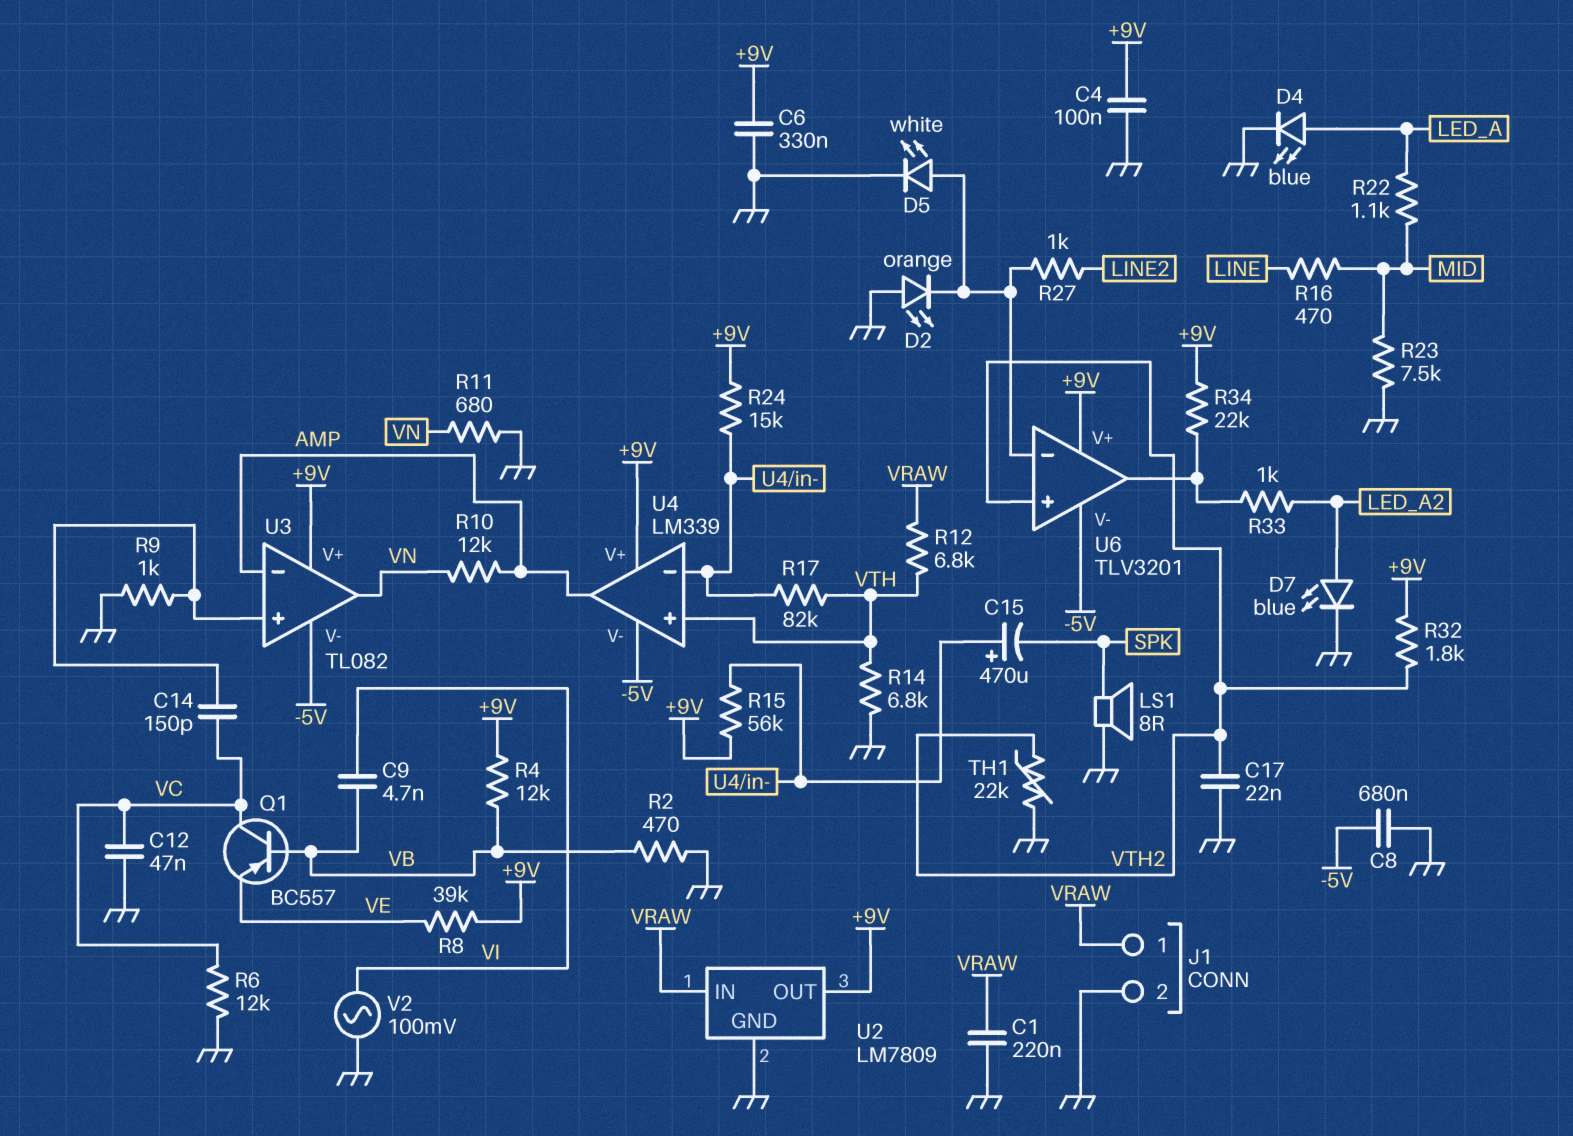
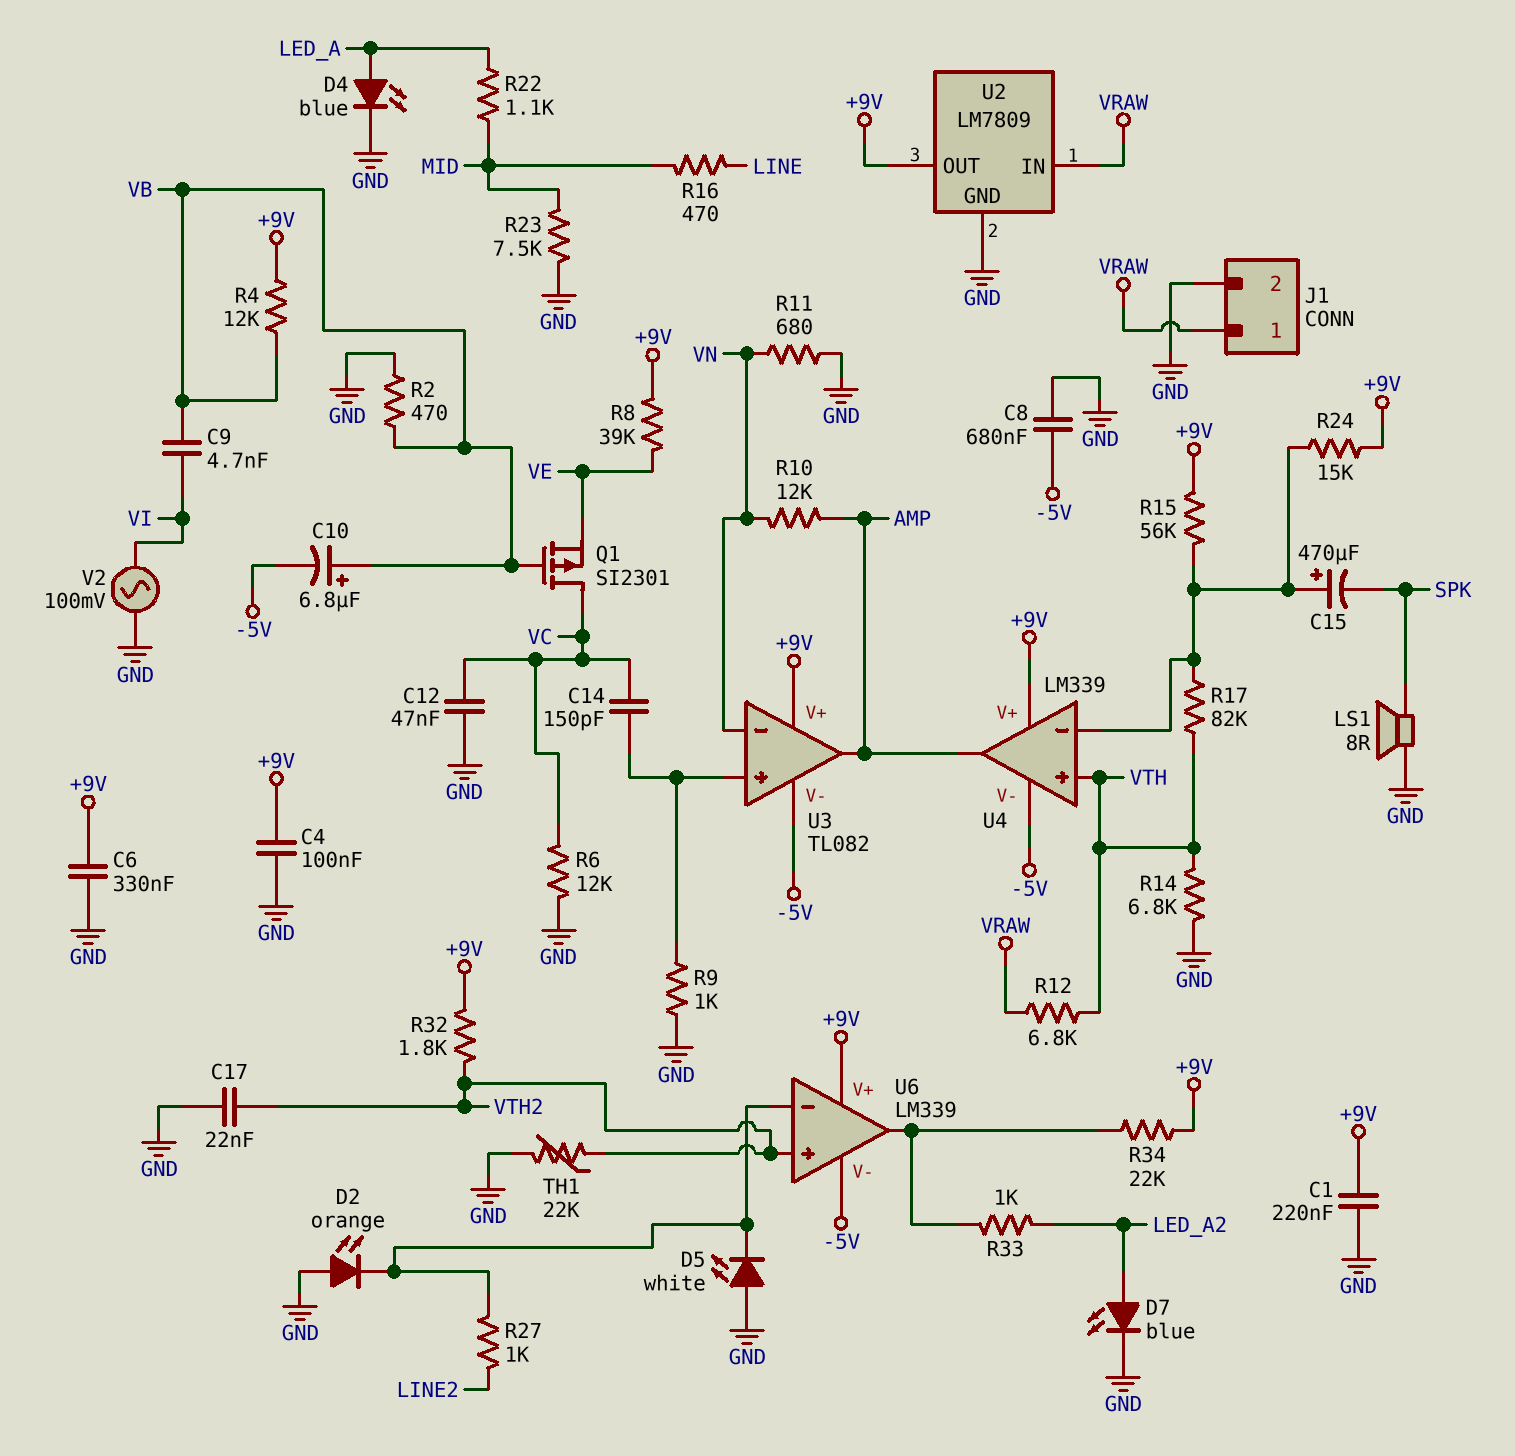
C1: 220nF (GND, VRAW) -> 220nF (+9V, GND)
C10: none -> 6.8uF (plus VB, minus -5V)
D5: LED white (A U6/in-, K GND) -> LED white (A GND, K U6/in-)
Q1: PNP BC557 (B VB, C VC, E VE) -> PMOS SI2301 (G VB, D VC, S VE)
U3 pin in-: AMP -> VN
U3 pin out: VN -> AMP
U6: TLV3201 -> LM339

